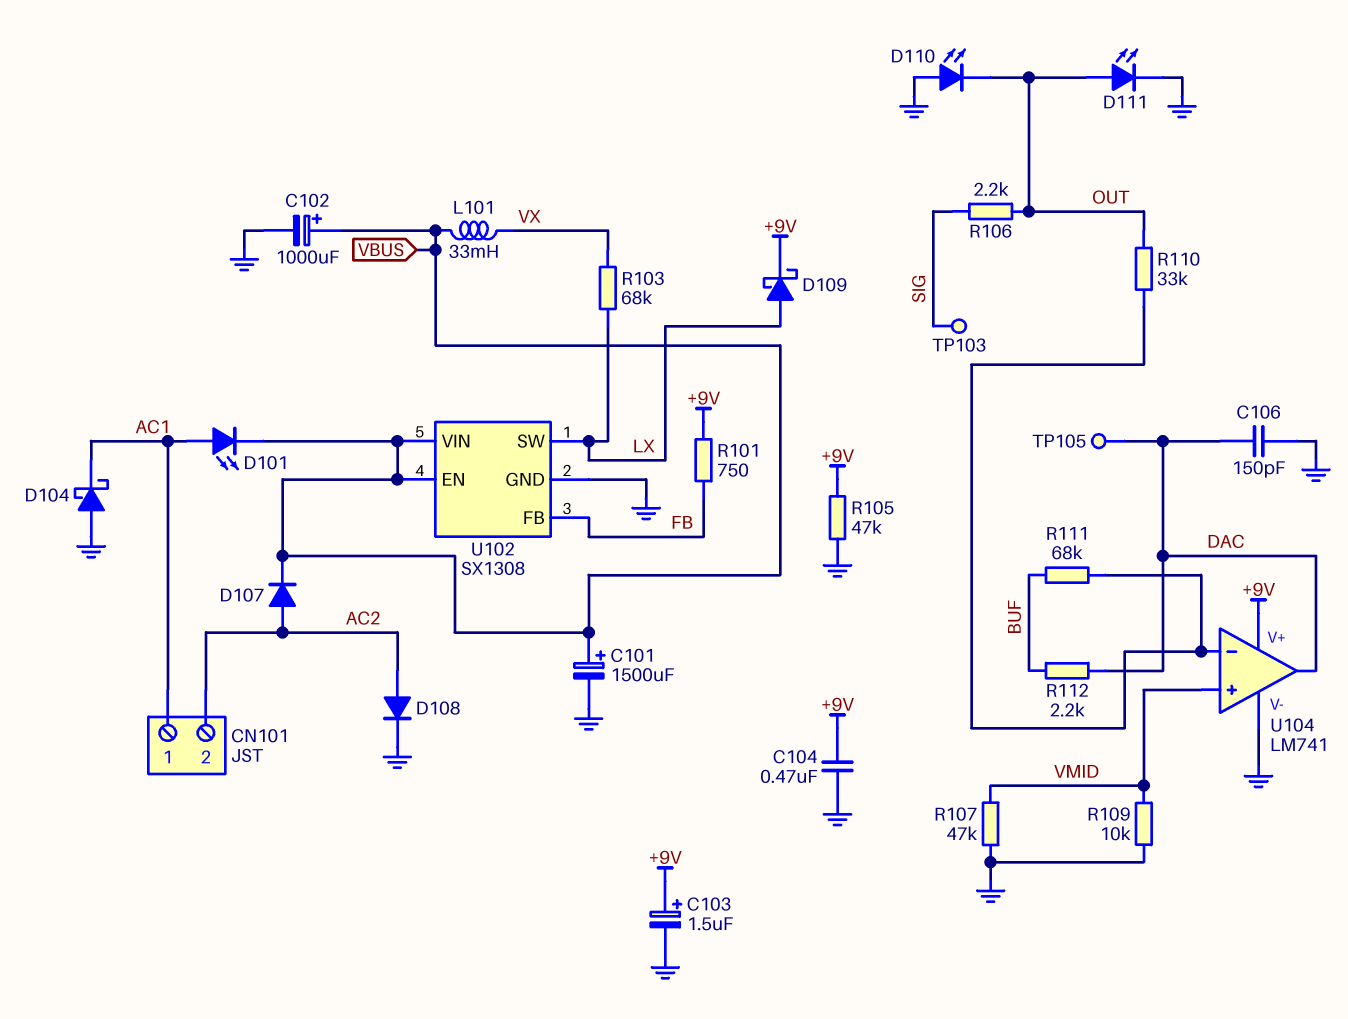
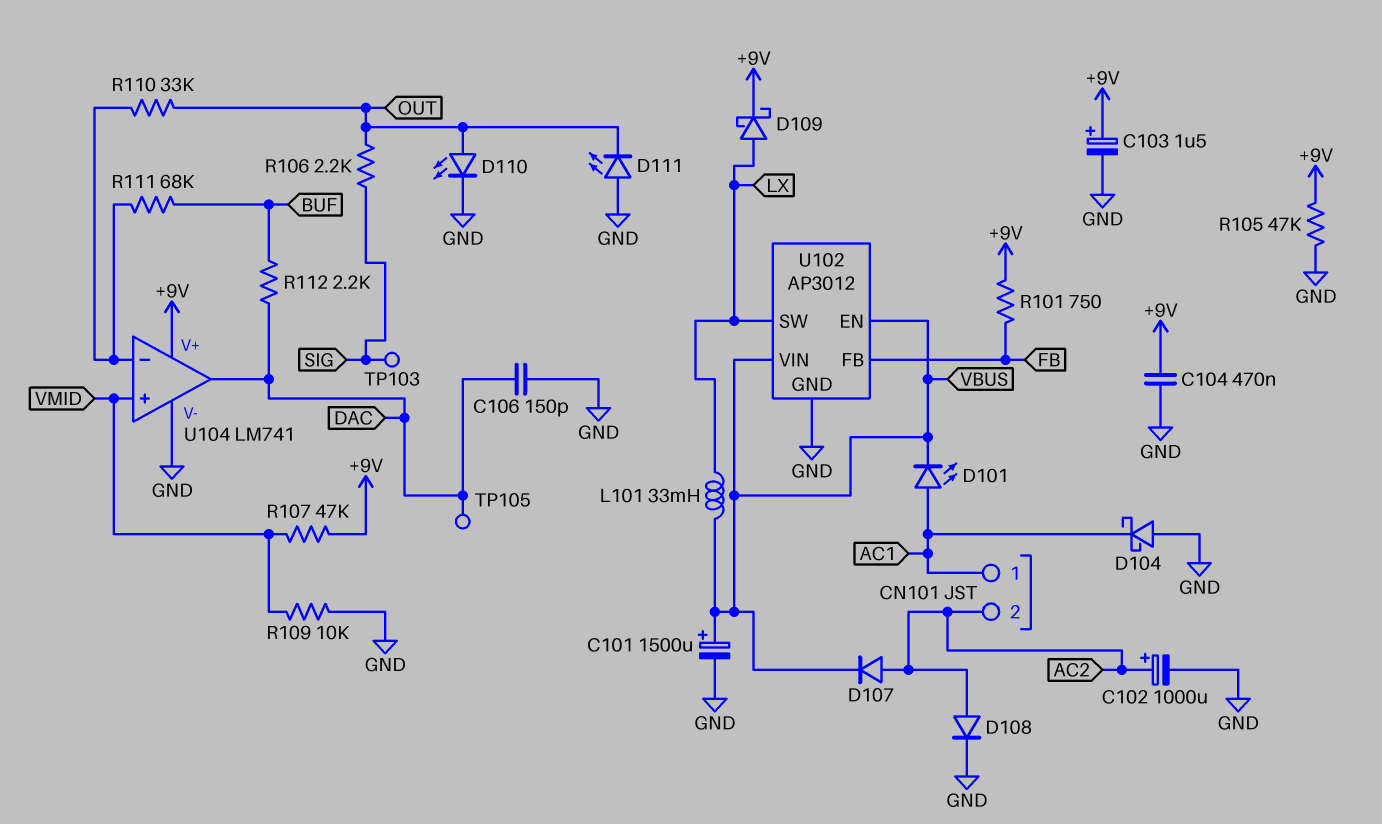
C102: 1000uF (plus VBUS, minus GND) -> 1000uF (plus AC2, minus GND)
D110: LED (A GND, K OUT) -> LED (A OUT, K GND)
D111: LED (A OUT, K GND) -> LED (A GND, K OUT)
L101: 33mH (VBUS, VX) -> 33mH (LX, VBUS)
R103: 68k (LX, VX) -> none
R107: 47k (GND, VMID) -> 47k (+9V, VMID)
U102: SX1308 -> AP3012

